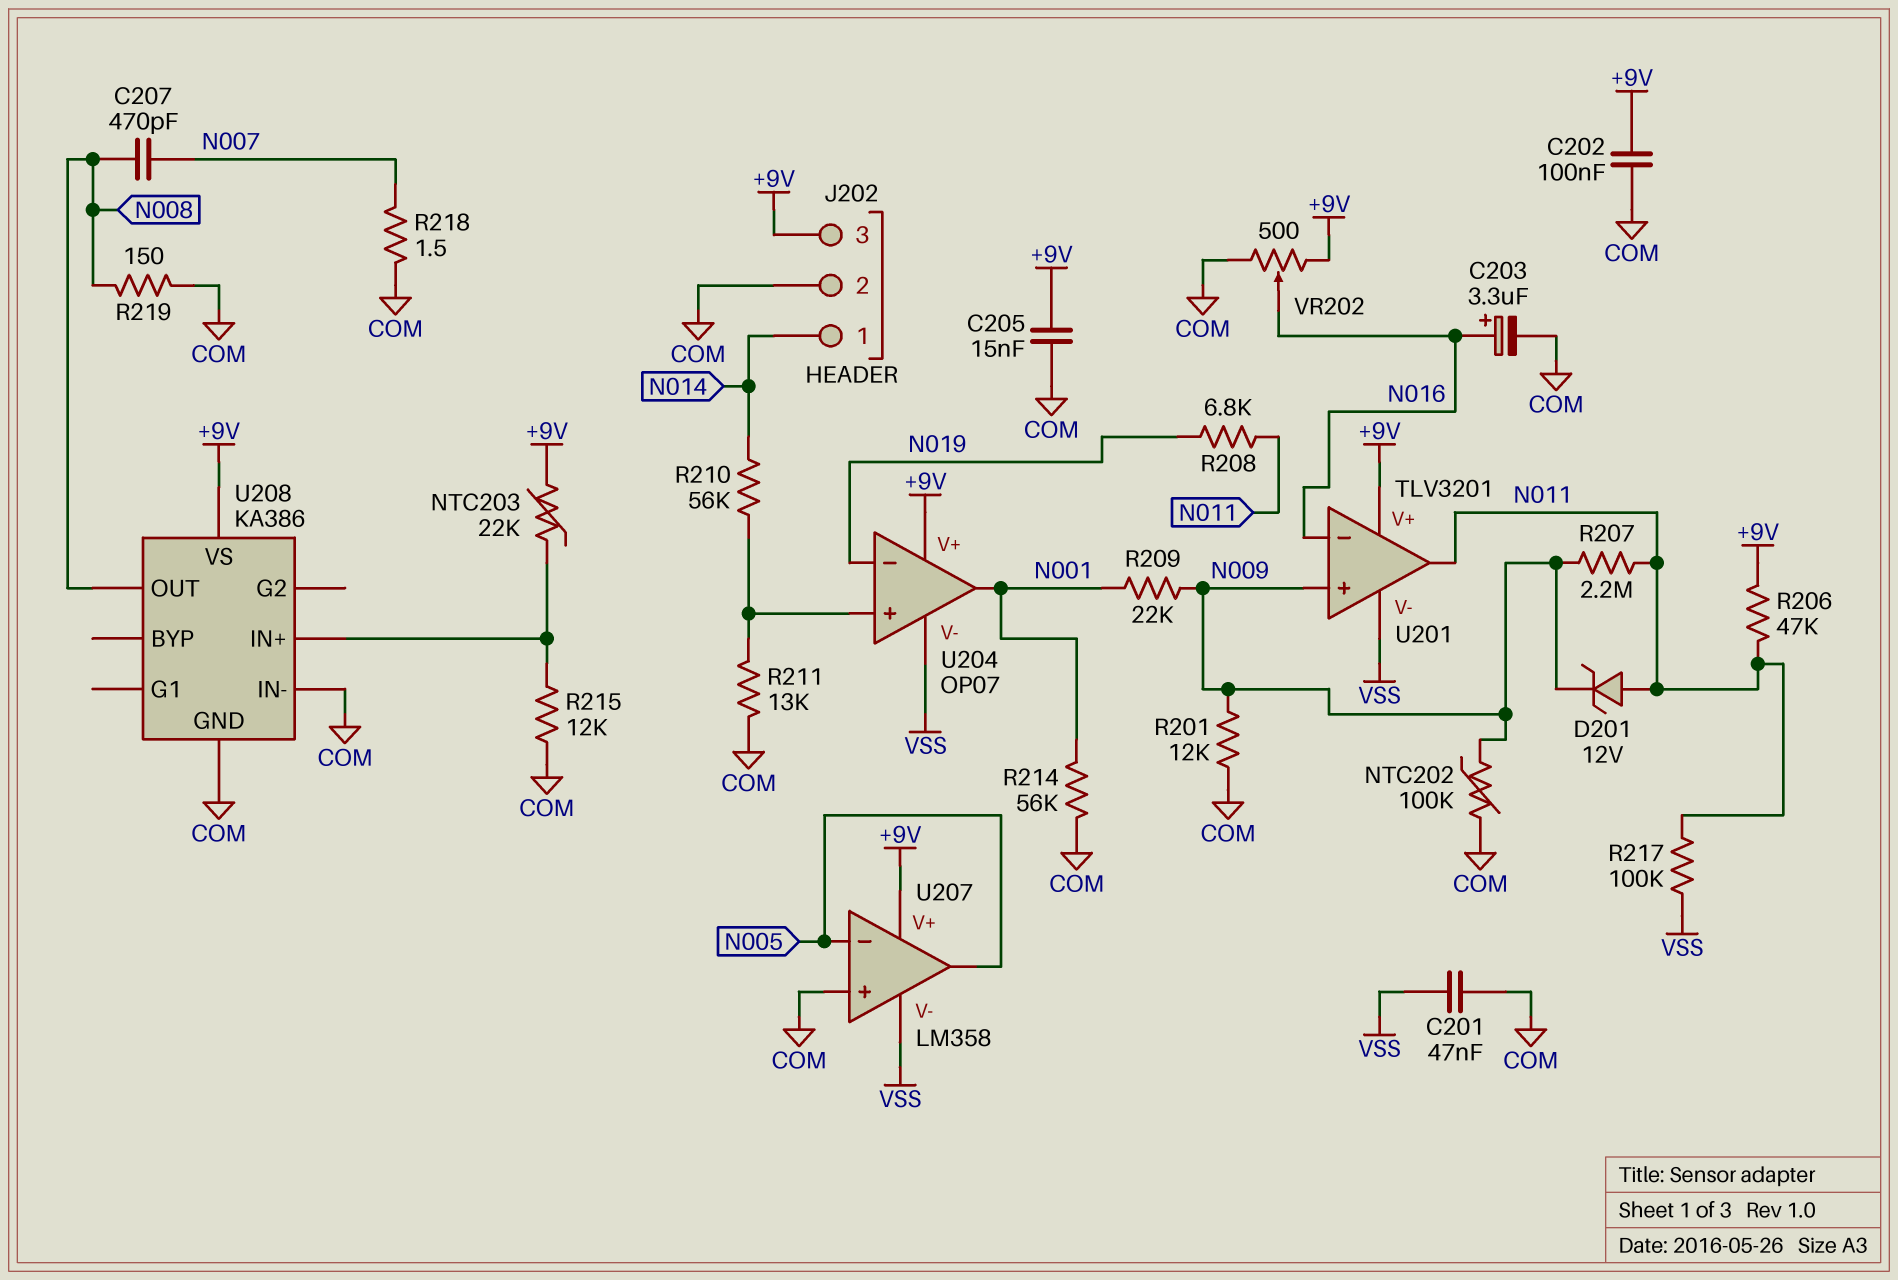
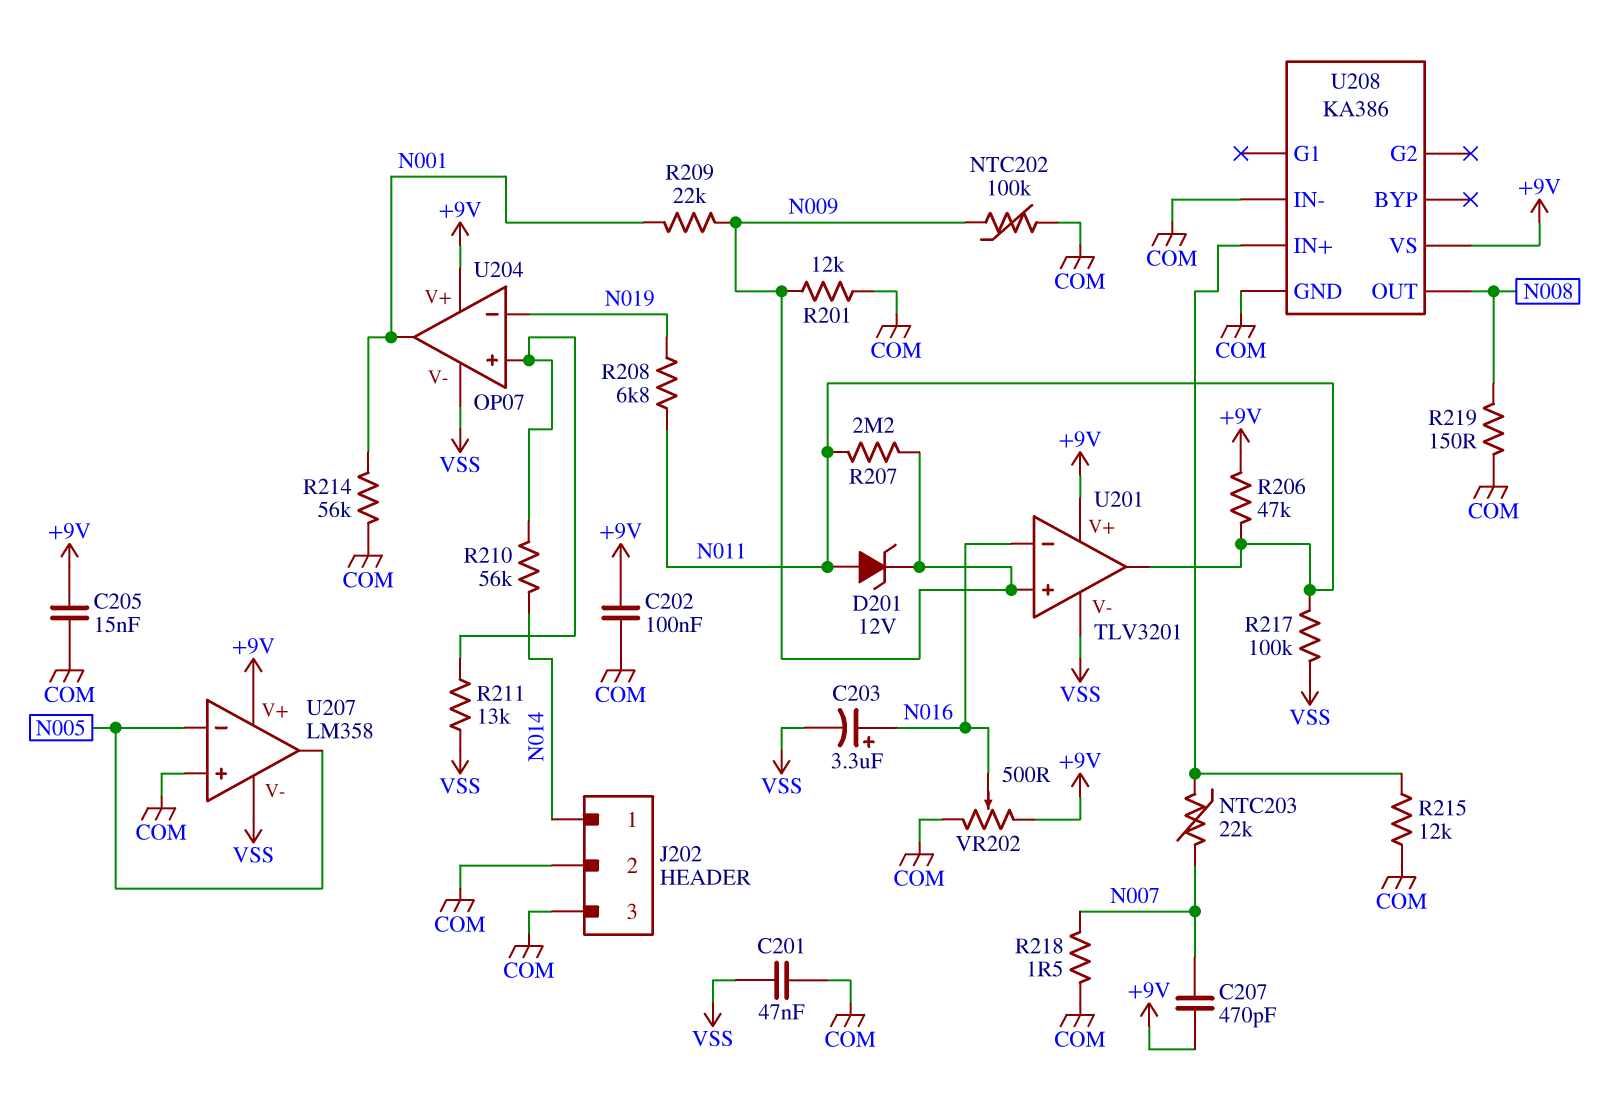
C203: 3.3uF (plus N016, minus COM) -> 3.3uF (plus N016, minus VSS)
C207: 470pF (N007, N008) -> 470pF (+9V, N007)
J202 pin 3: +9V -> COM
NTC203: 22k (+9V, U208/IN+) -> 22k (N007, U208/IN+)
R211: 13k (COM, U204/in+) -> 13k (U204/in+, VSS)

